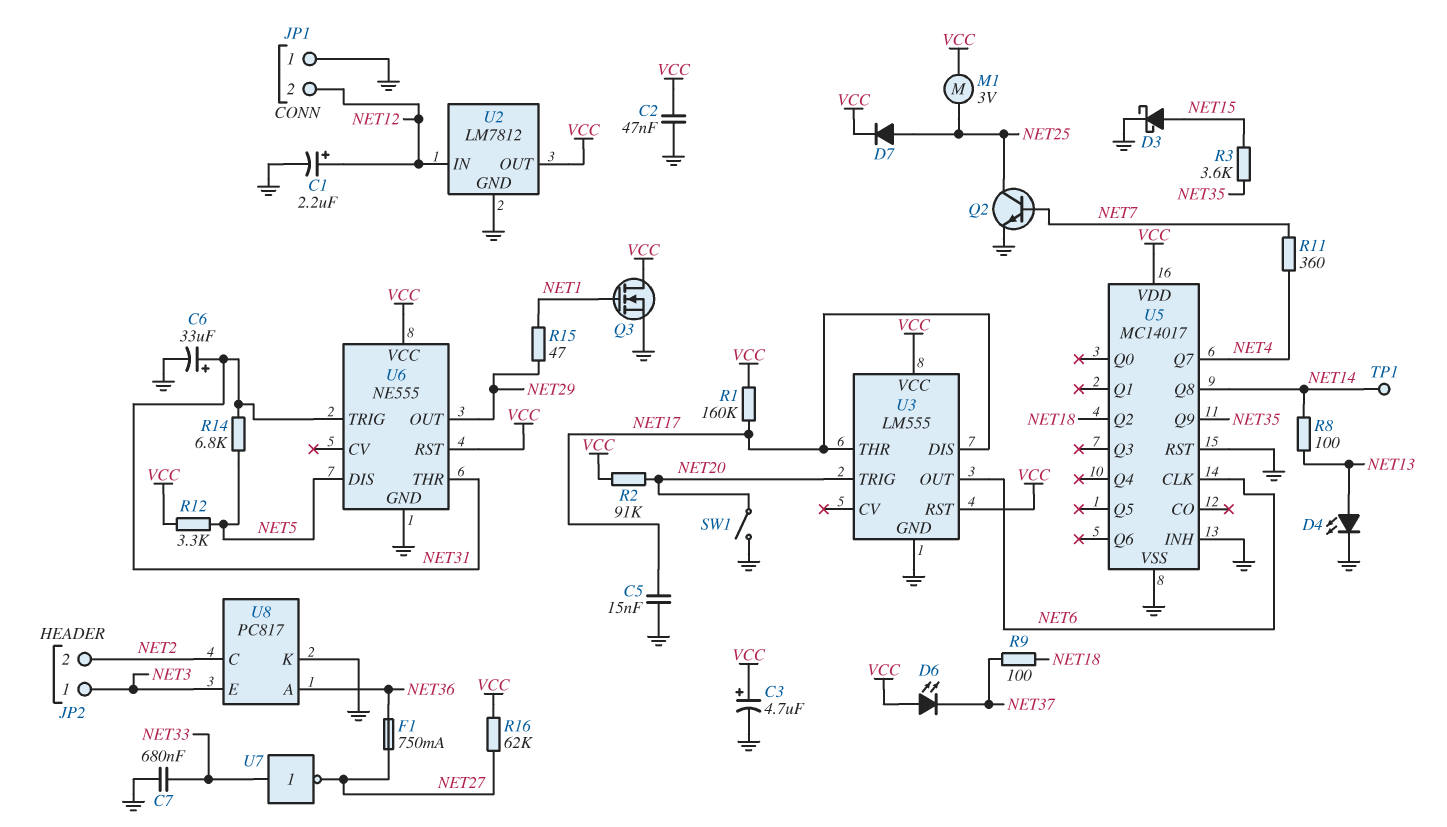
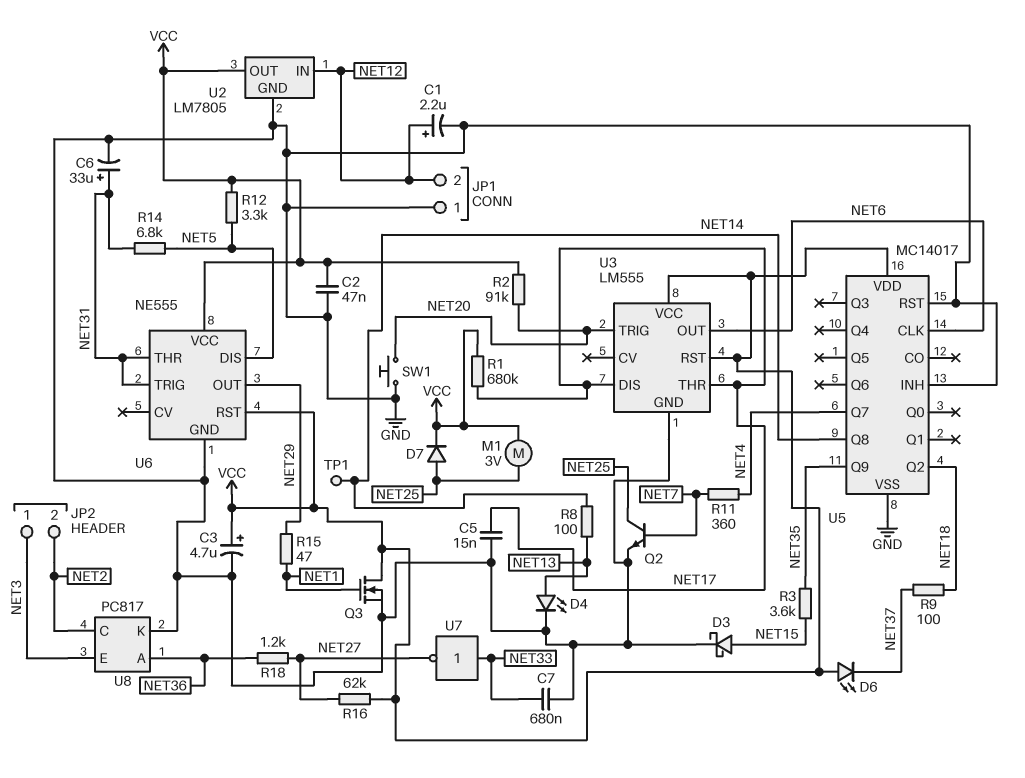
F1: 750mA (NET27, NET36) -> none
R1: 160k (NET17, VCC) -> 680k (NET17, VCC)
R18: none -> 1.2k (NET27, NET36)
SW1: switch (GND, NET20) -> button (GND, NET20)
U2: LM7812 -> LM7805

